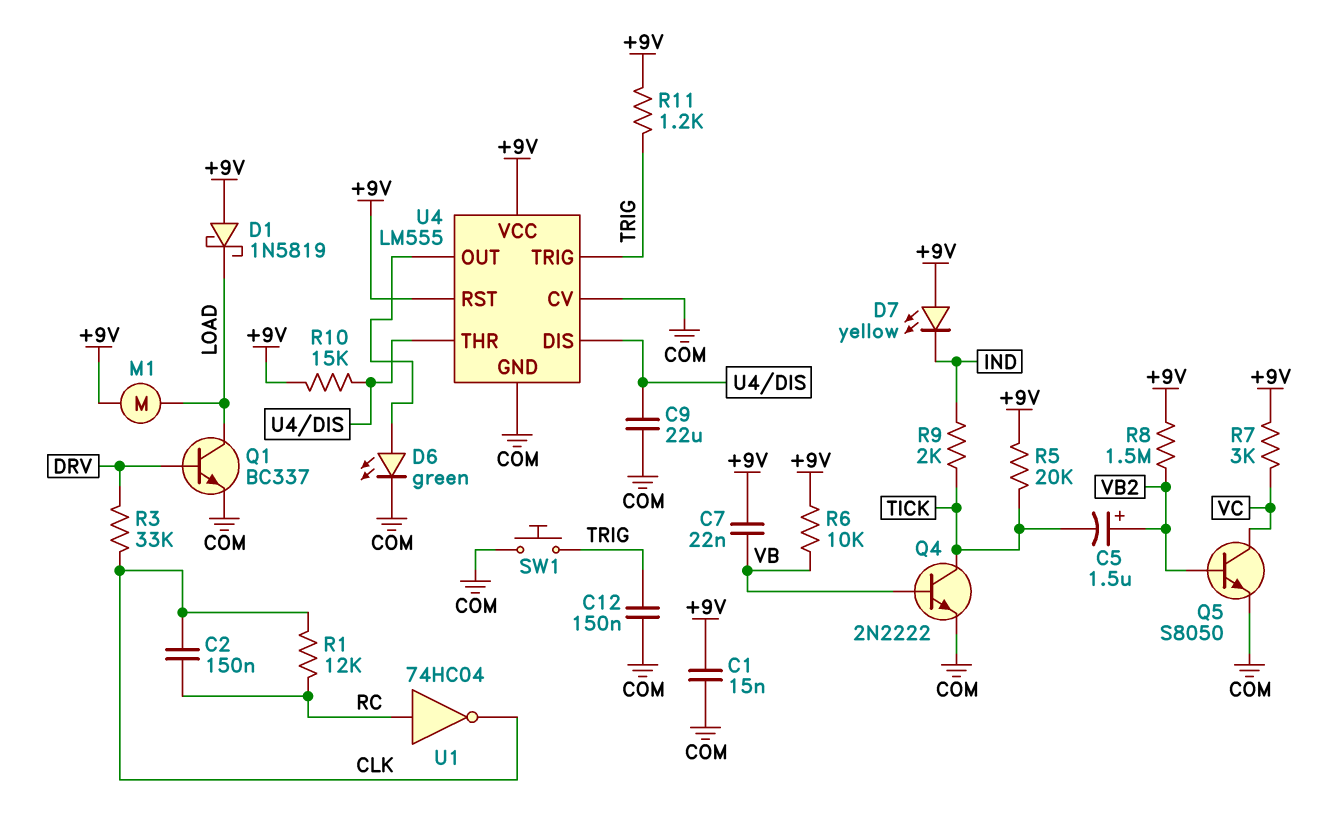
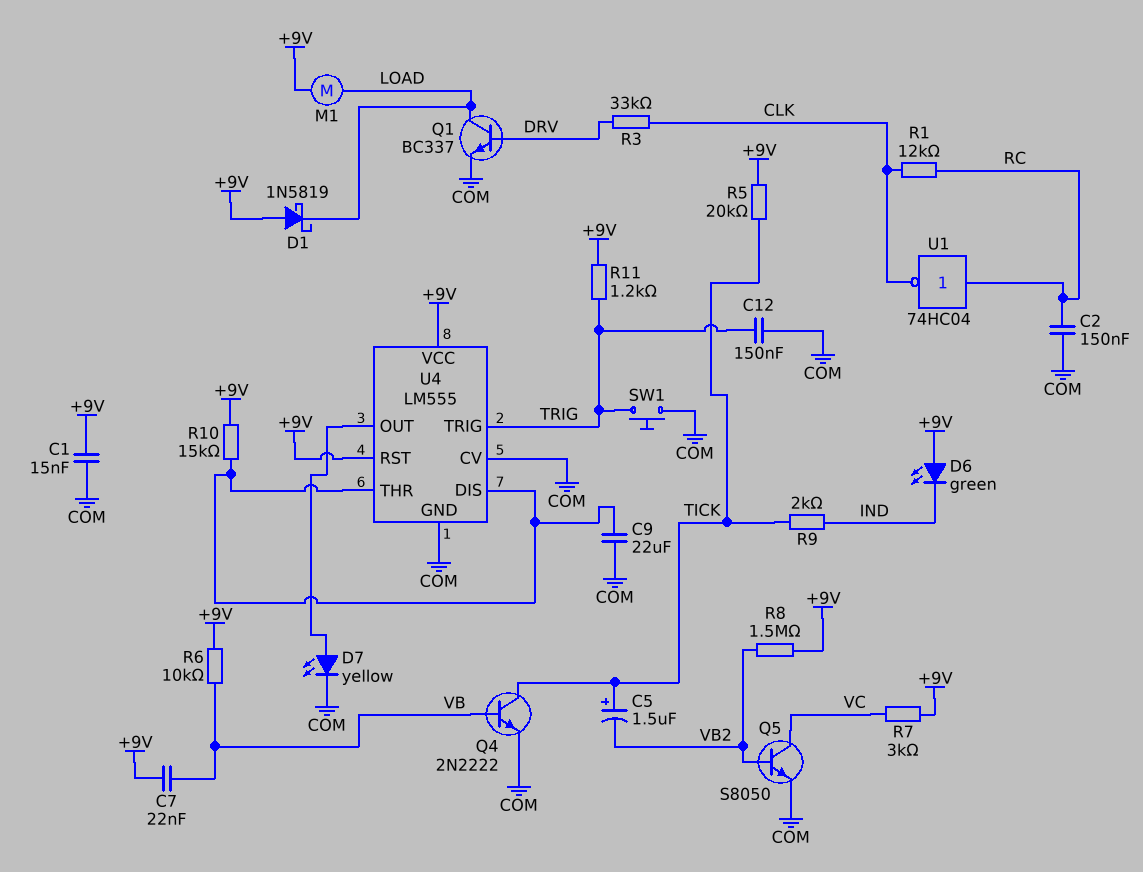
C2: 150nF (CLK, RC) -> 150nF (COM, RC)
C5: 1.5uF (plus VB2, minus TICK) -> 1.5uF (plus TICK, minus VB2)
D6: LED green (A U4/OUT, K COM) -> LED green (A +9V, K IND)
D7: LED yellow (A +9V, K IND) -> LED yellow (A U4/OUT, K COM)

